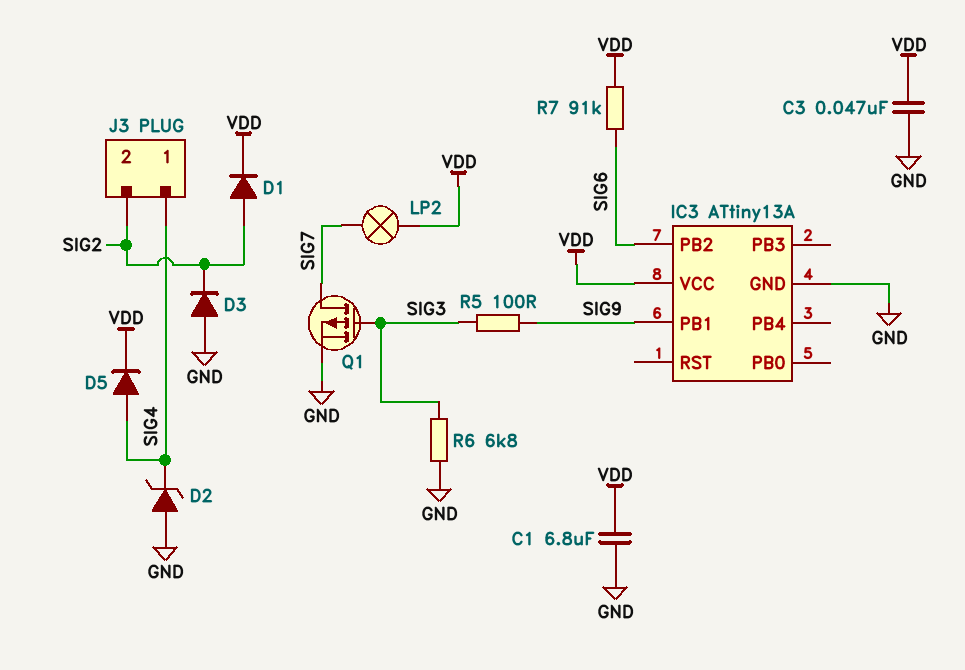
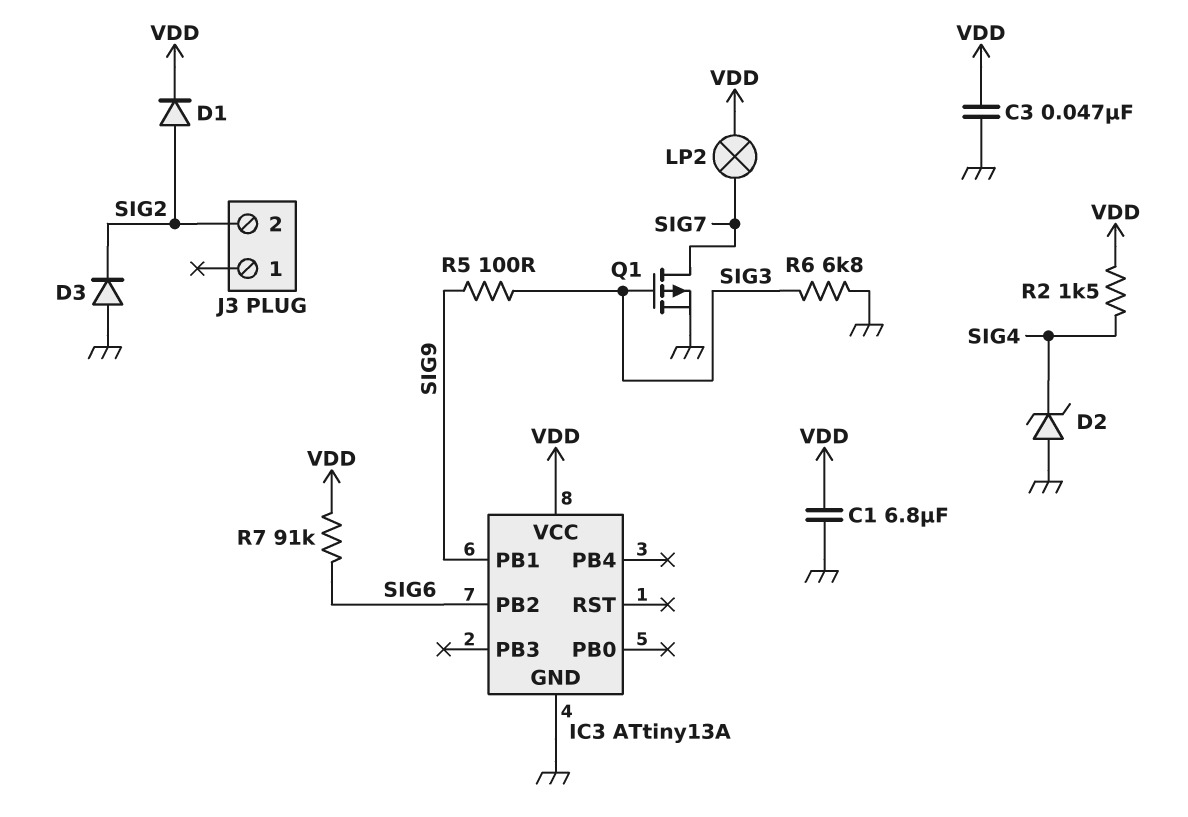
D5: diode (A SIG4, K VDD) -> none
J3 pin 1: SIG4 -> none
R2: none -> 1.5k (SIG4, VDD)

